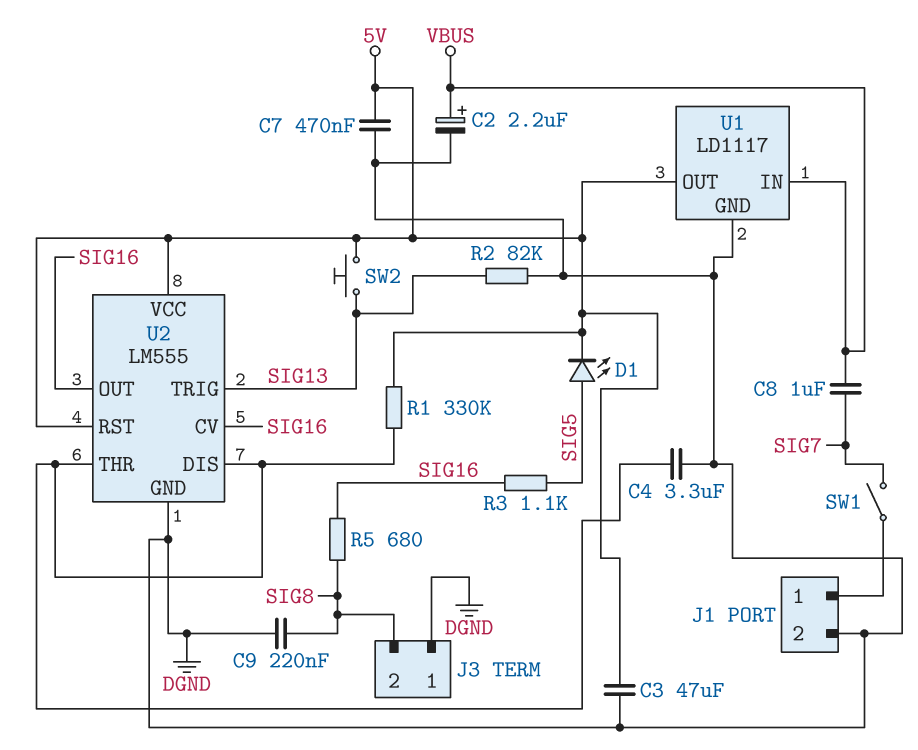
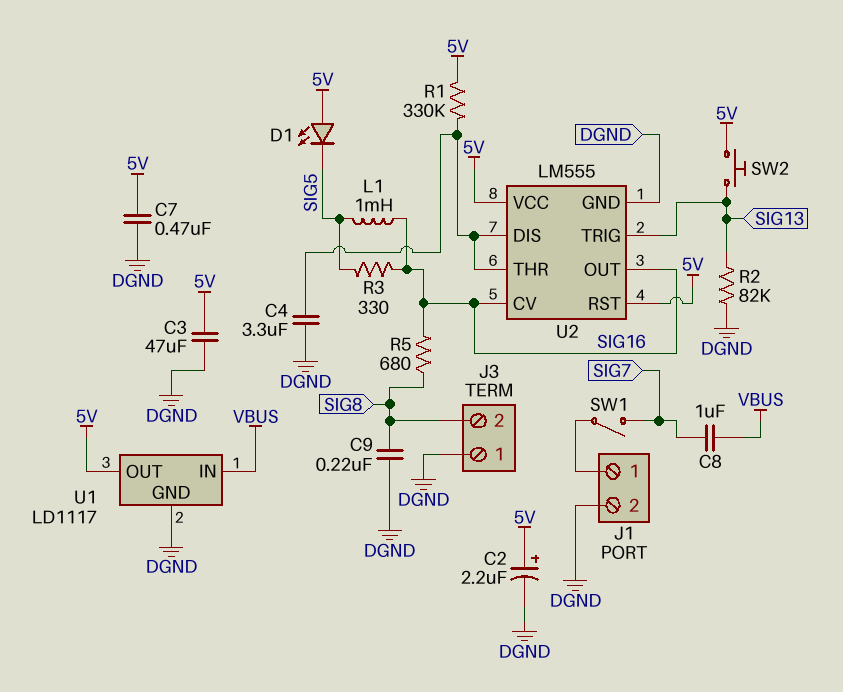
C2: 2.2uF (plus VBUS, minus DGND) -> 2.2uF (plus 5V, minus DGND)
D1: LED (A SIG5, K 5V) -> LED (A 5V, K SIG5)
L1: none -> 1mH (SIG5, SIG16)
R3: 1.1k (SIG5, SIG16) -> 330 (SIG5, SIG16)

